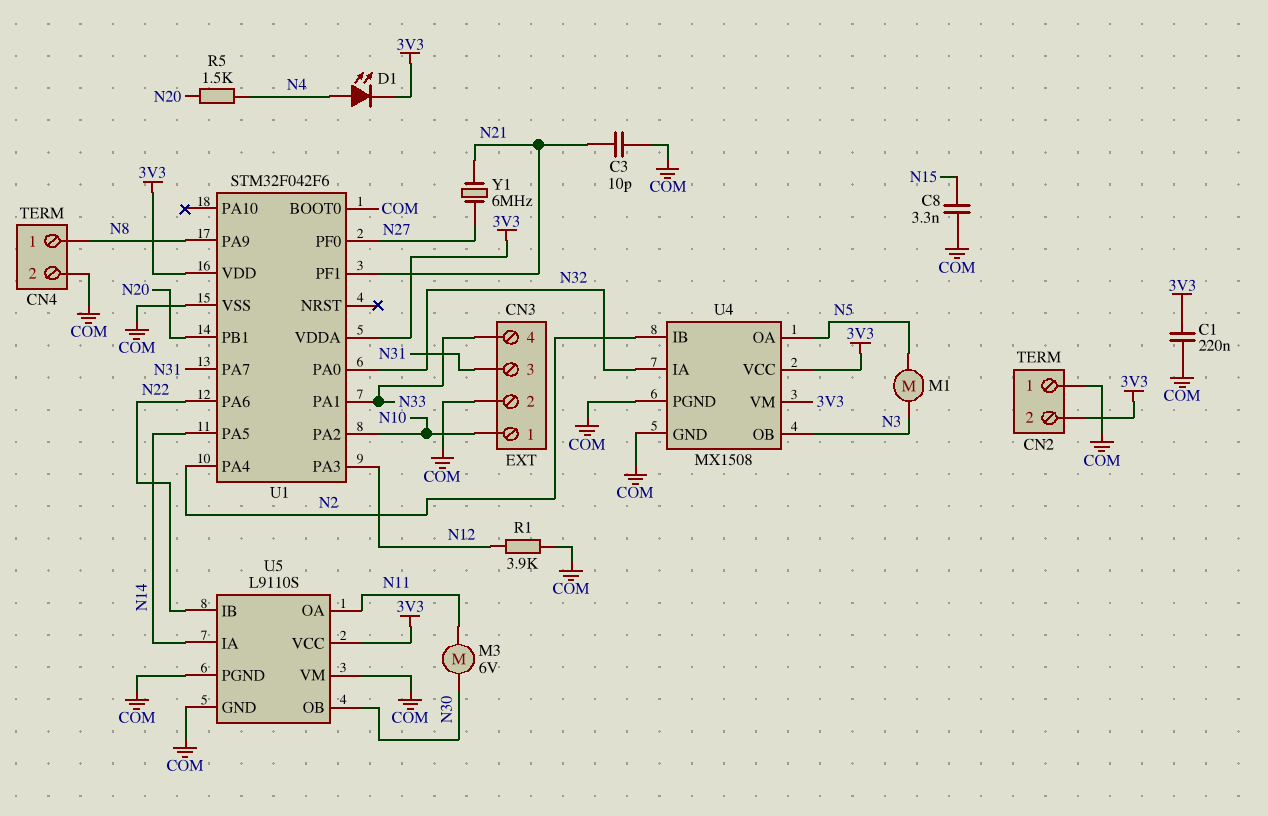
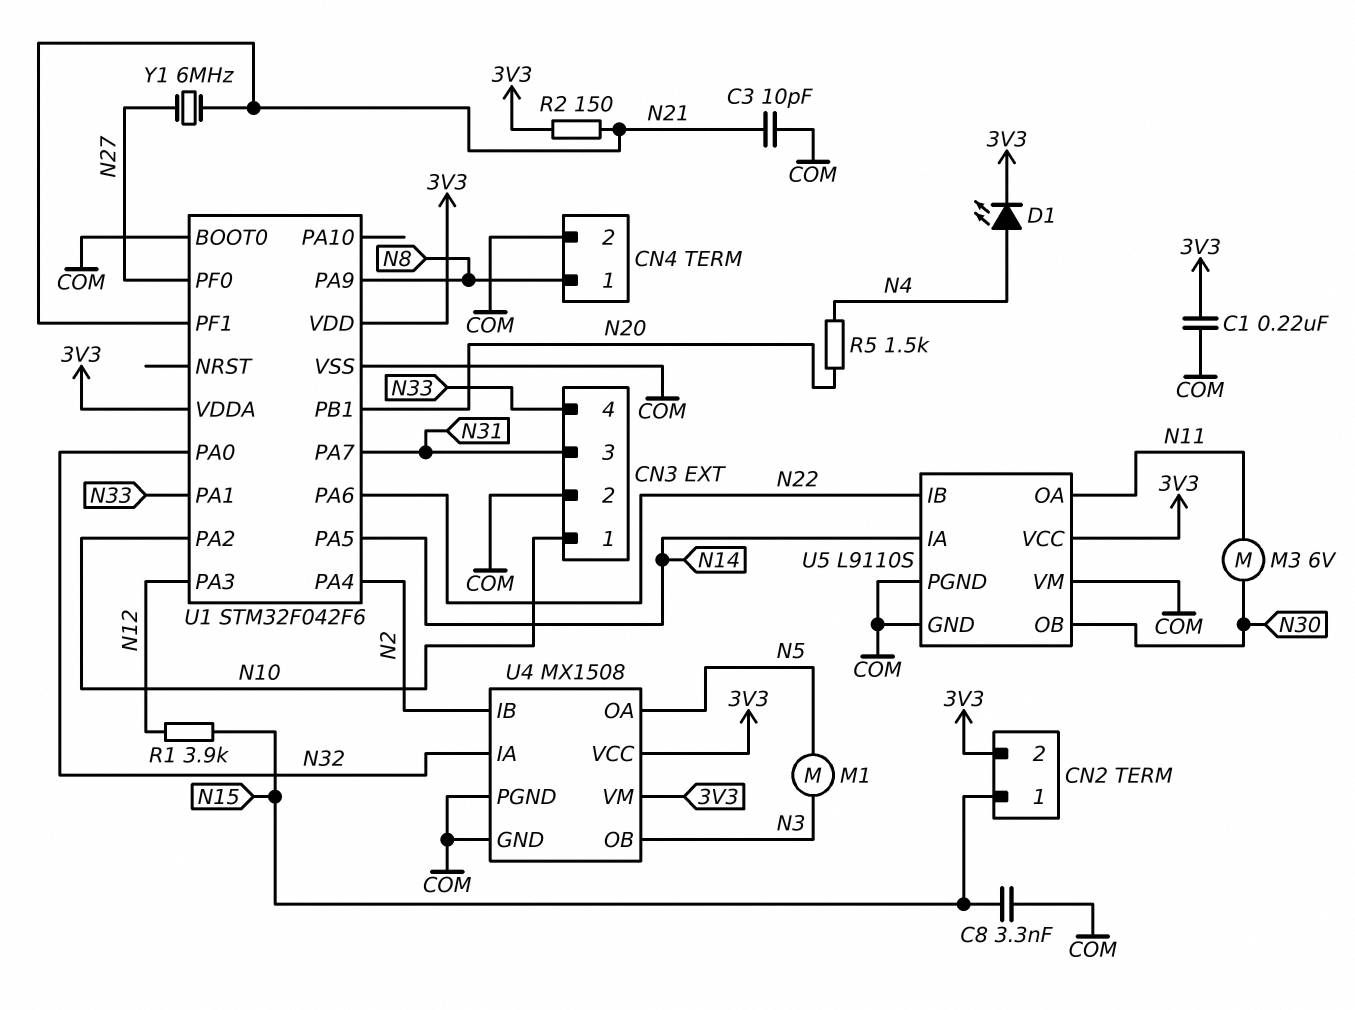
CN2 pin 1: COM -> N15
R1: 3.9k (COM, N12) -> 3.9k (N12, N15)
R2: none -> 150 (3V3, N21)

